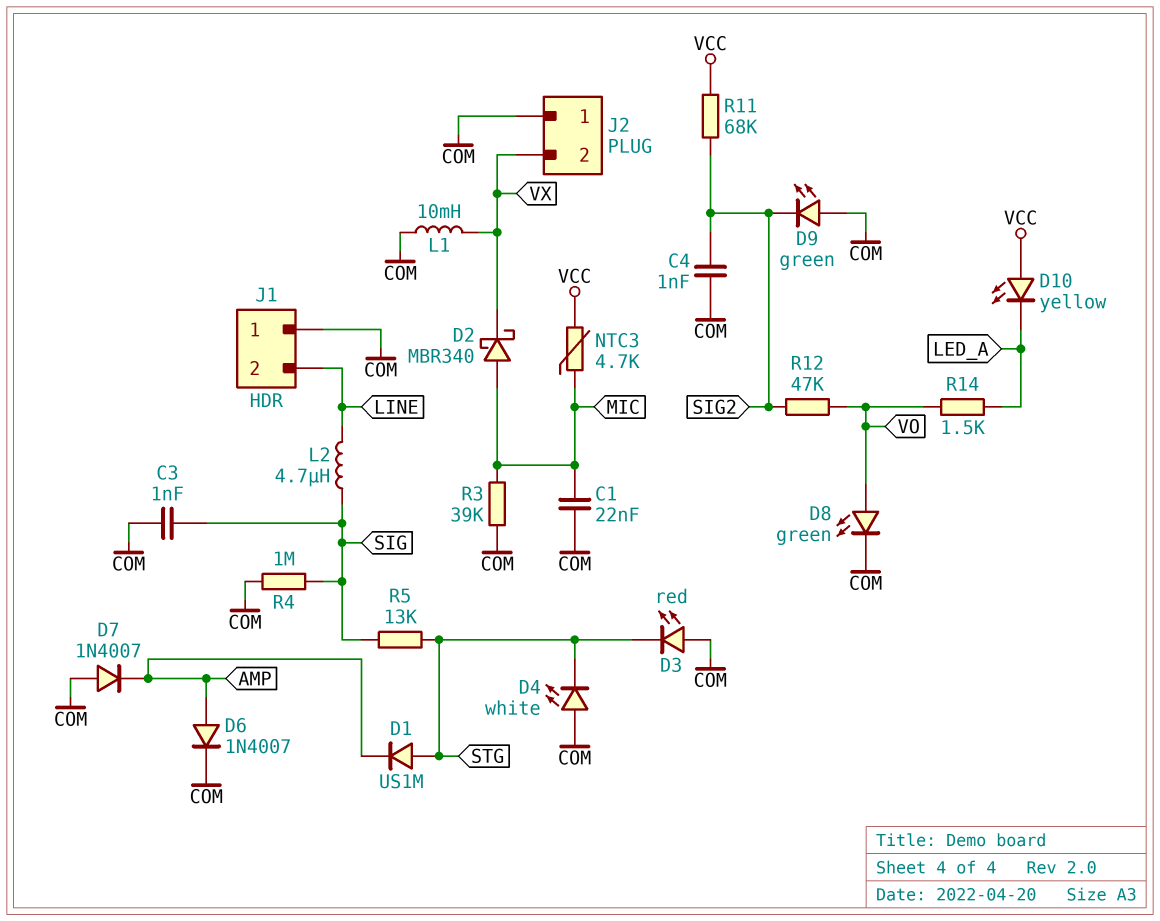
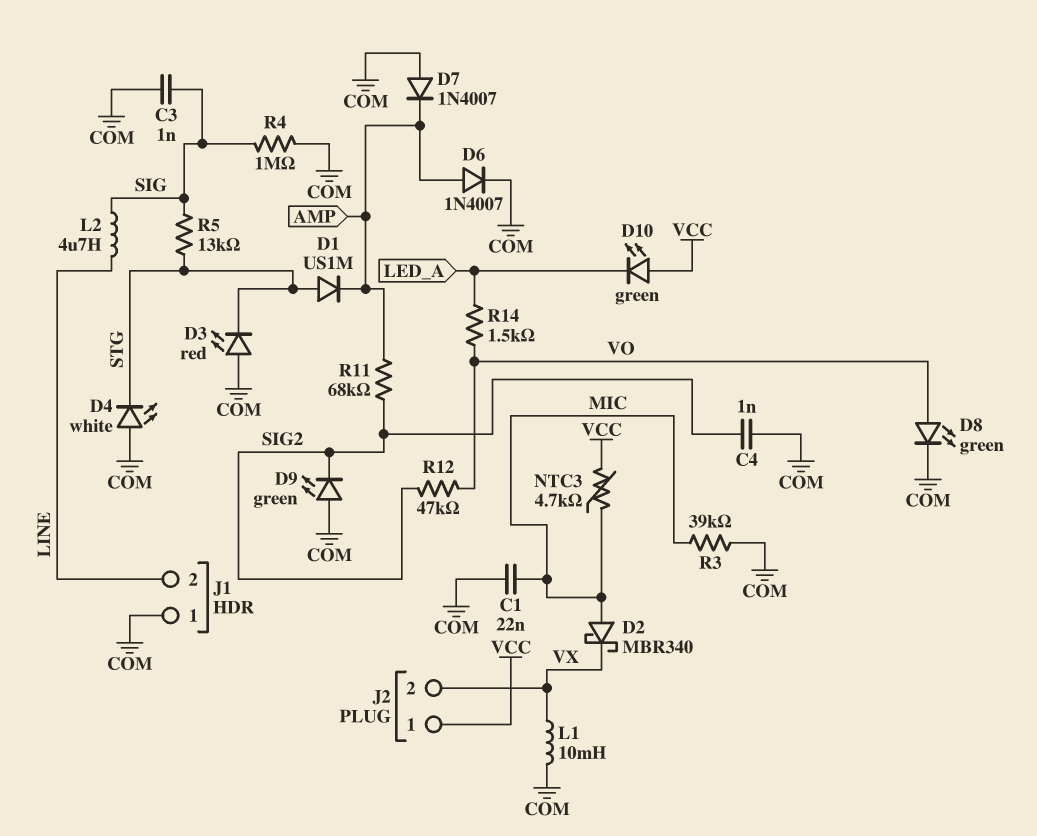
D10: LED yellow (A VCC, K LED_A) -> LED green (A VCC, K LED_A)
J2 pin 1: COM -> VCC
R11: 68k (SIG2, VCC) -> 68k (AMP, SIG2)

